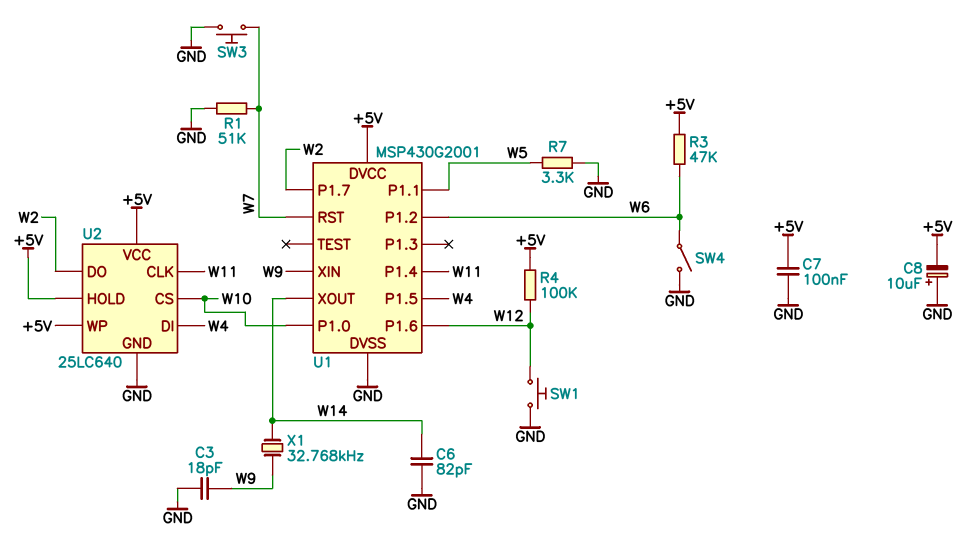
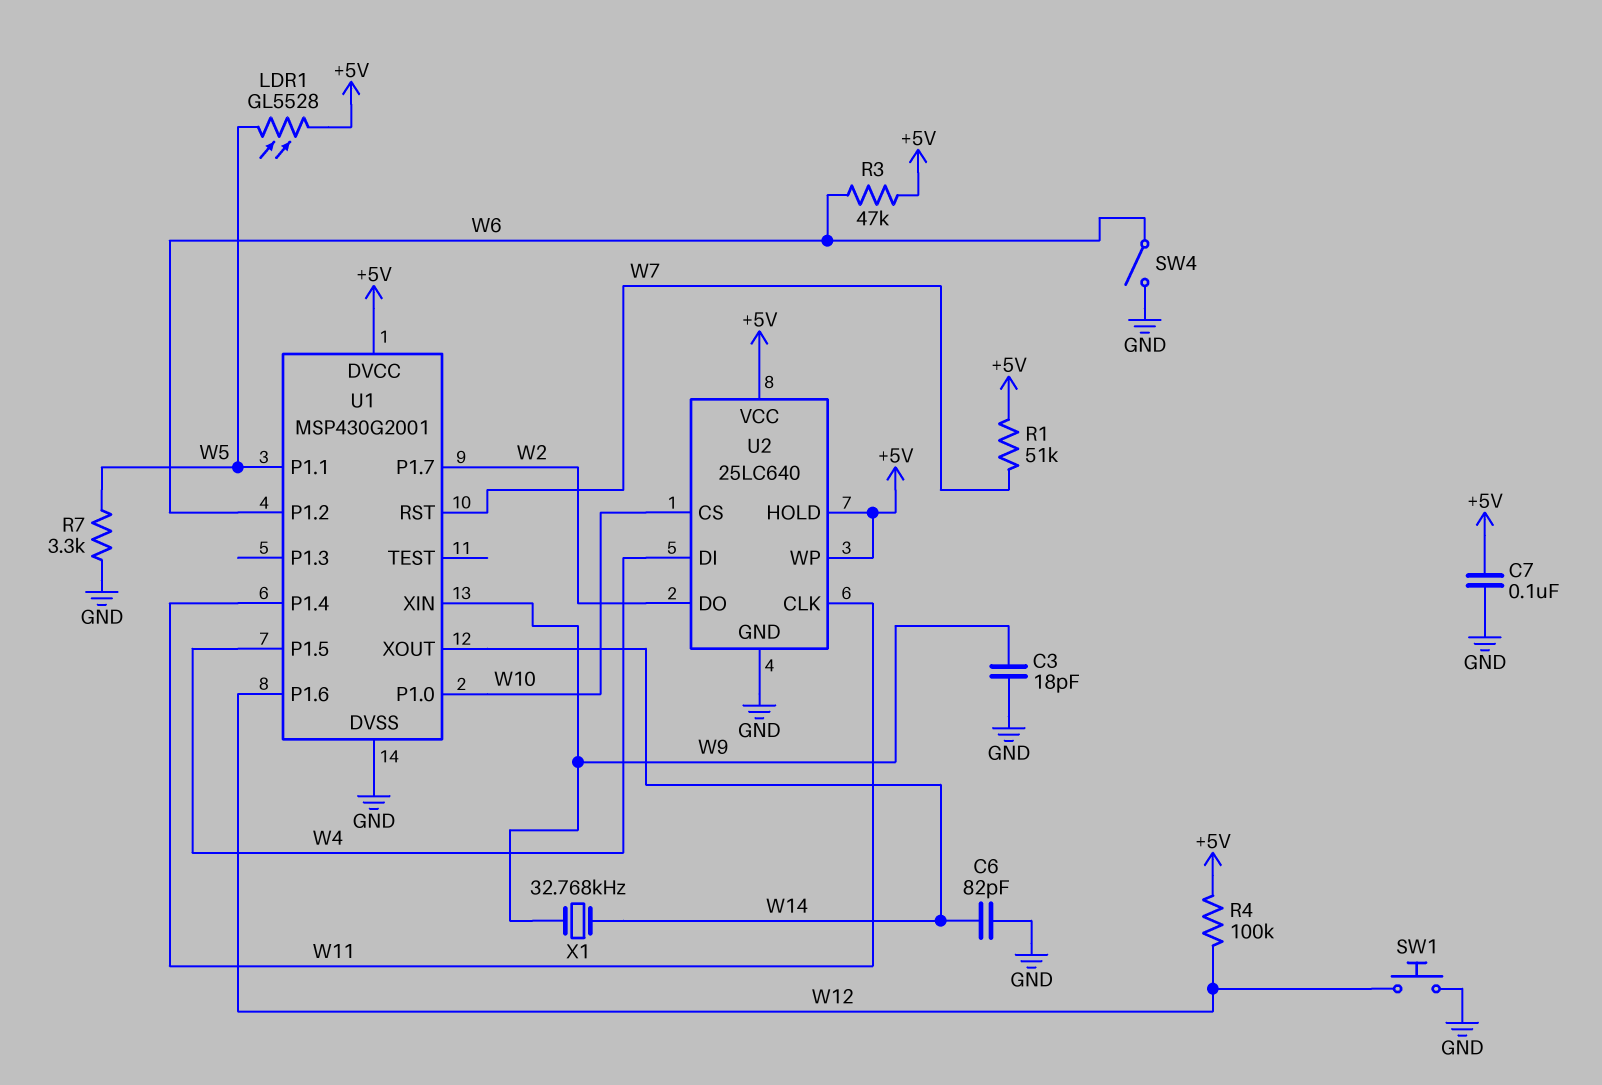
C8: 10uF (plus GND, minus +5V) -> none
LDR1: none -> GL5528 (+5V, W5)
R1: 51k (GND, W7) -> 51k (+5V, W7)
SW3: button (GND, W7) -> none

